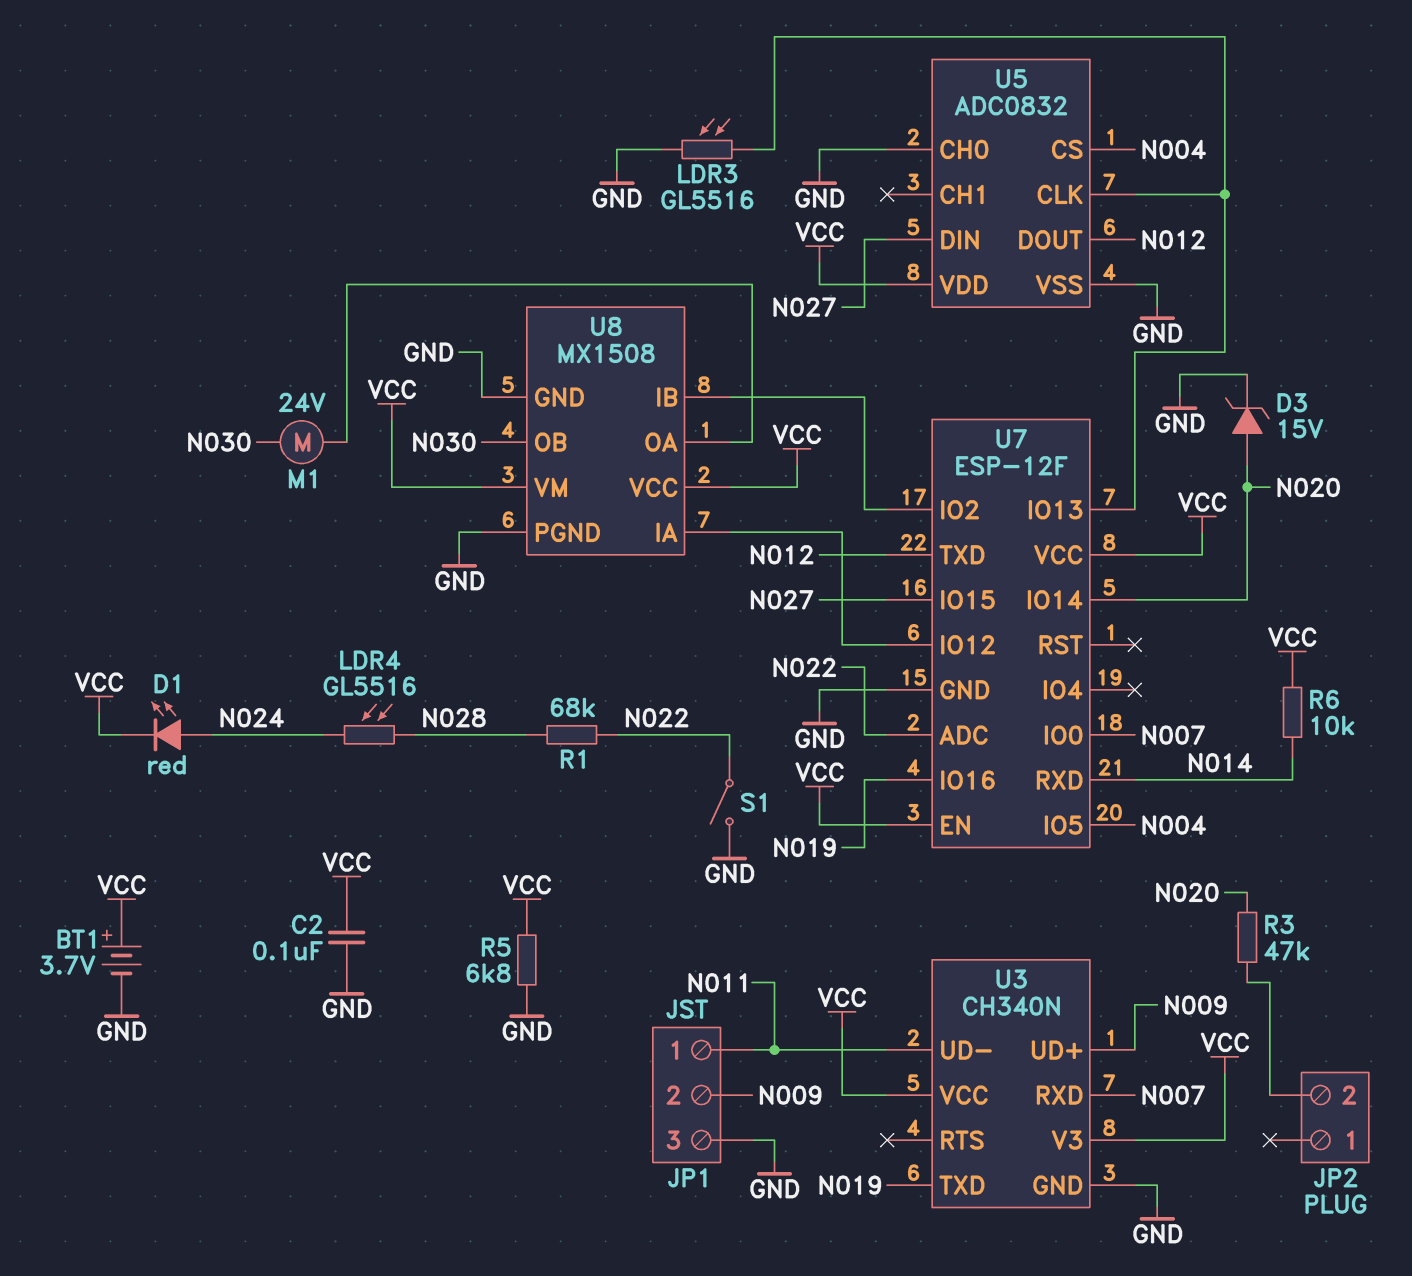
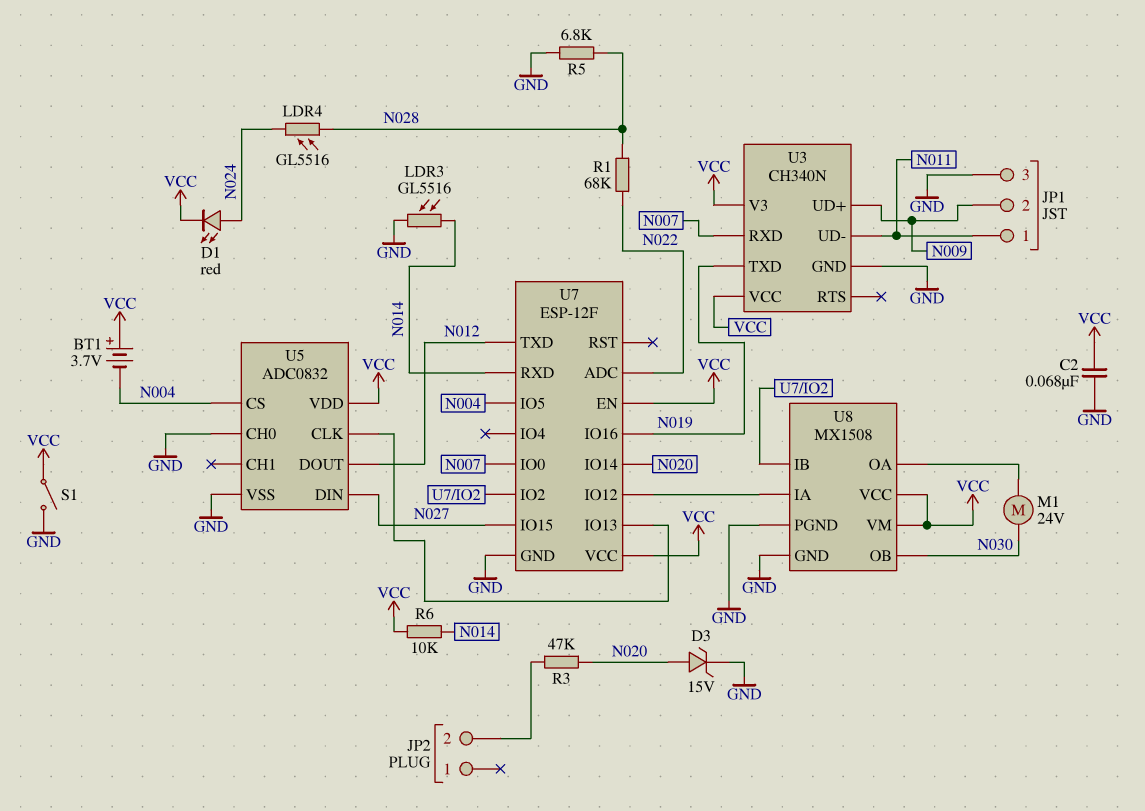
BT1: 3.7V (plus VCC, minus GND) -> 3.7V (plus VCC, minus N004)
C2: 100nF (GND, VCC) -> 68nF (GND, VCC)
LDR3: GL5516 (GND, U5/CLK) -> GL5516 (GND, N014)
R5: 6.8k (GND, VCC) -> 6.8k (GND, N028)
S1: switch (GND, N022) -> switch (GND, VCC)

